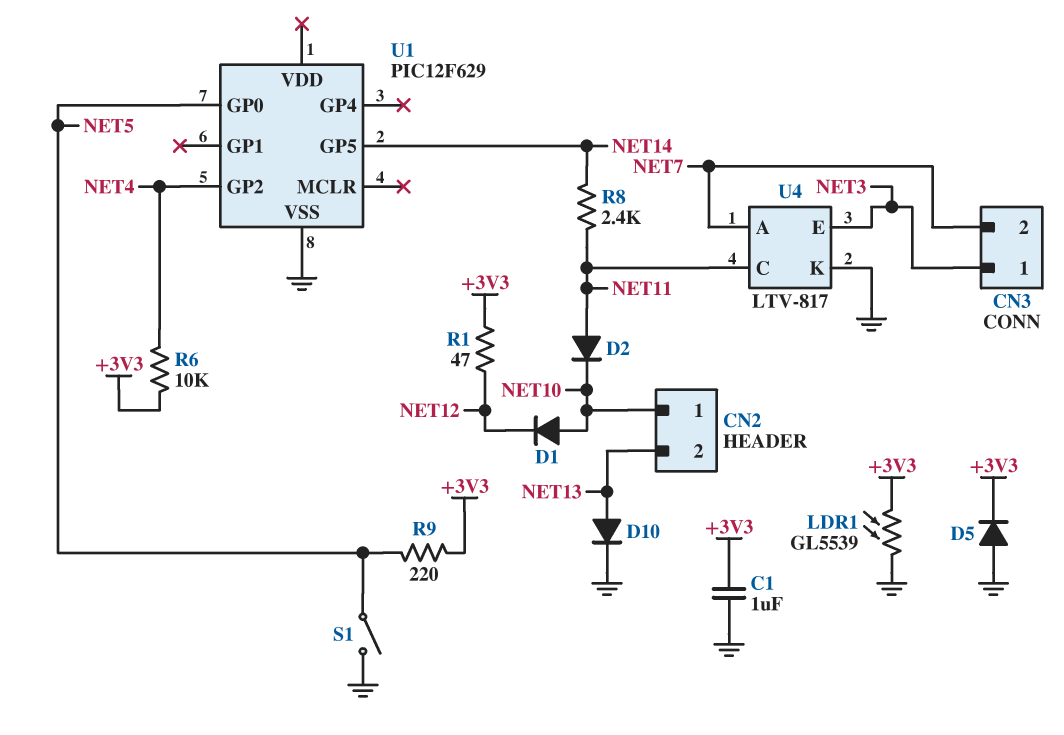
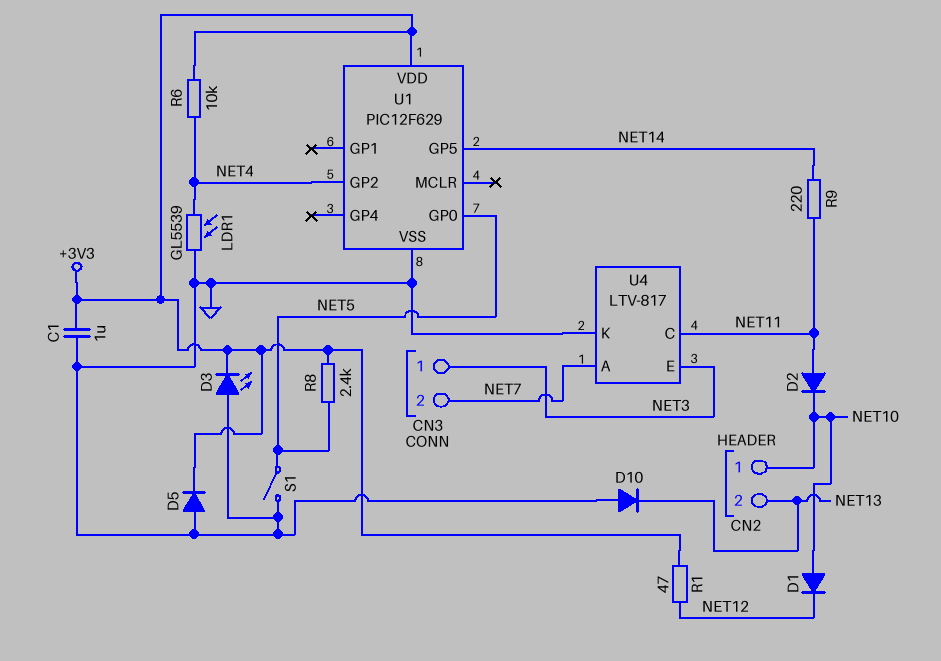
D3: none -> LED (A GND, K +3V3)
D10: diode (A NET13, K GND) -> diode (A GND, K NET13)
LDR1: GL5539 (+3V3, GND) -> GL5539 (GND, NET4)
R8: 2.4k (NET11, NET14) -> 2.4k (+3V3, NET5)
R9: 220 (+3V3, NET5) -> 220 (NET11, NET14)
U1 pin VDD: none -> +3V3

